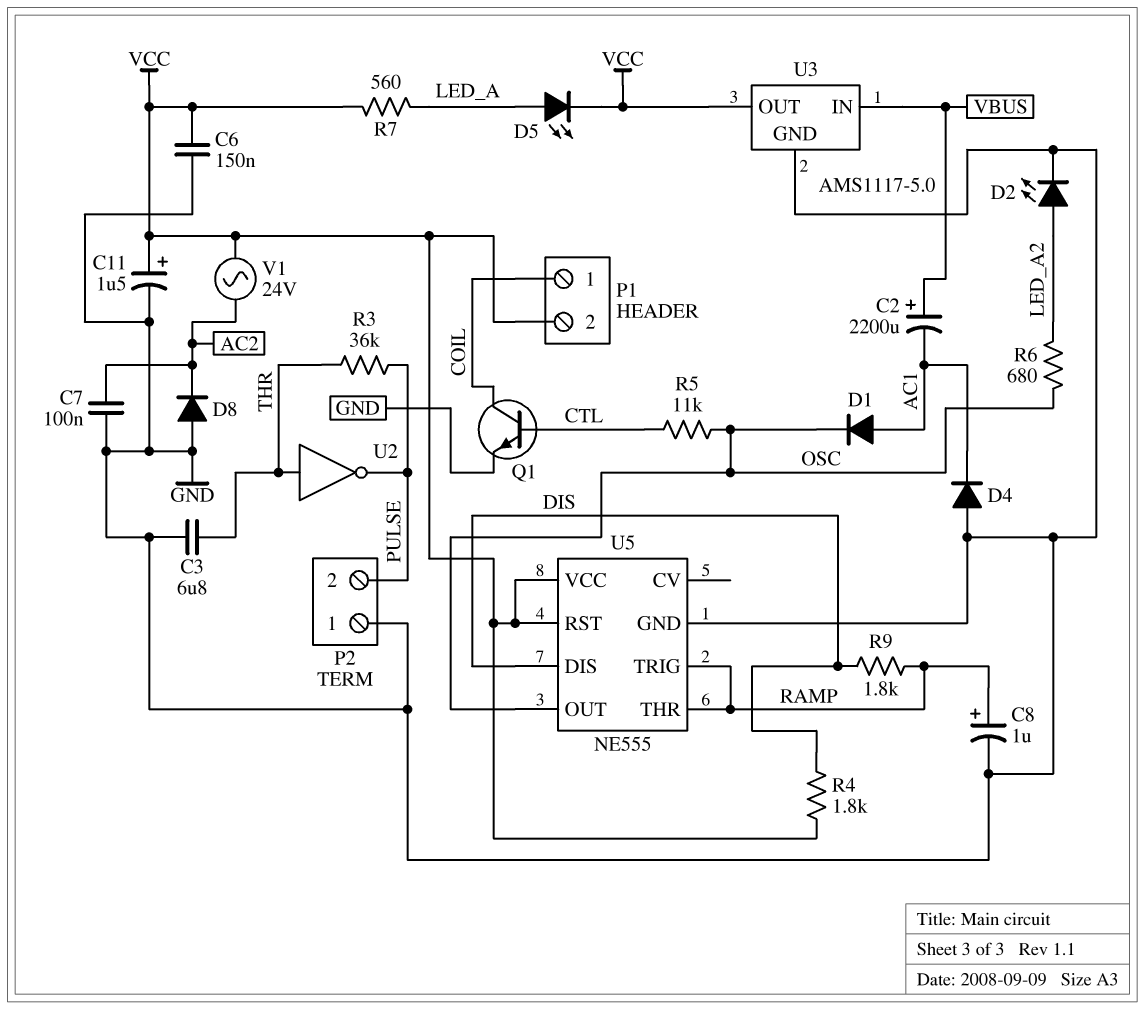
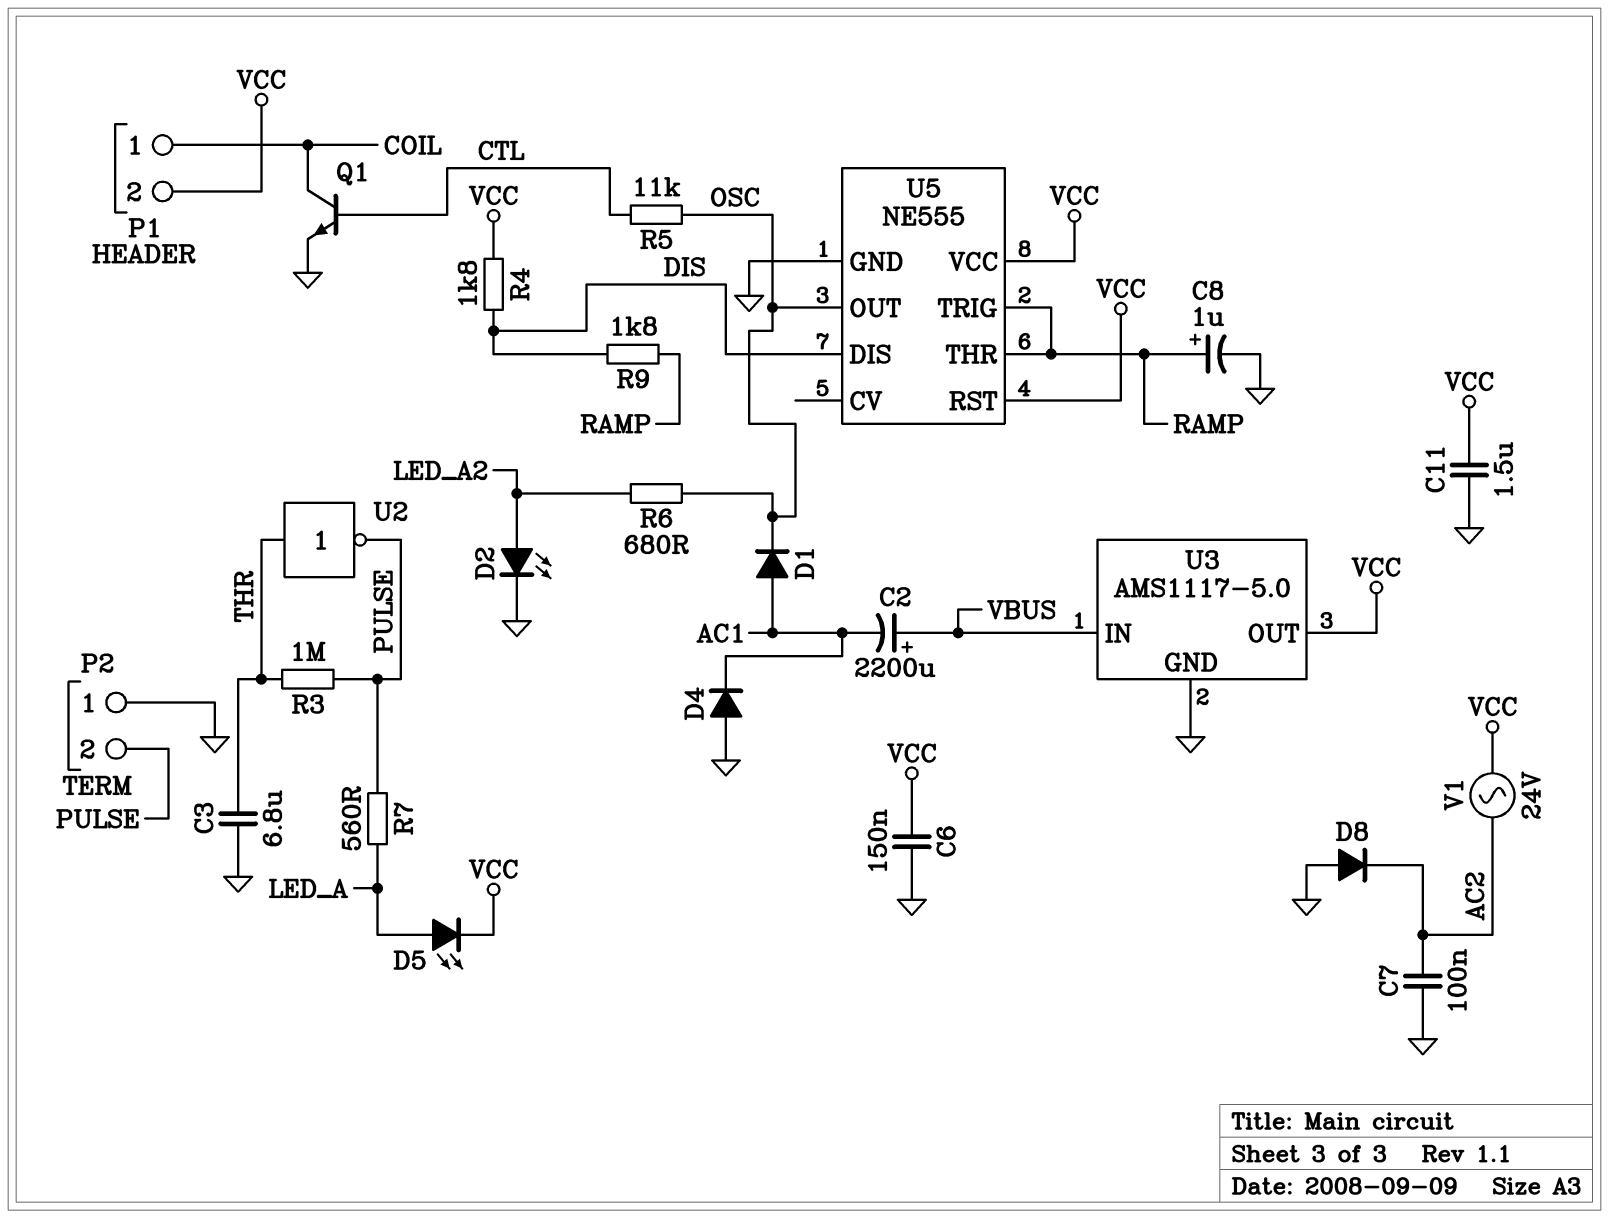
C11: 1.5uF (plus VCC, minus GND) -> 1.5uF (GND, VCC)
R3: 36k (PULSE, THR) -> 1M (PULSE, THR)
R7: 560 (LED_A, VCC) -> 560 (LED_A, PULSE)

